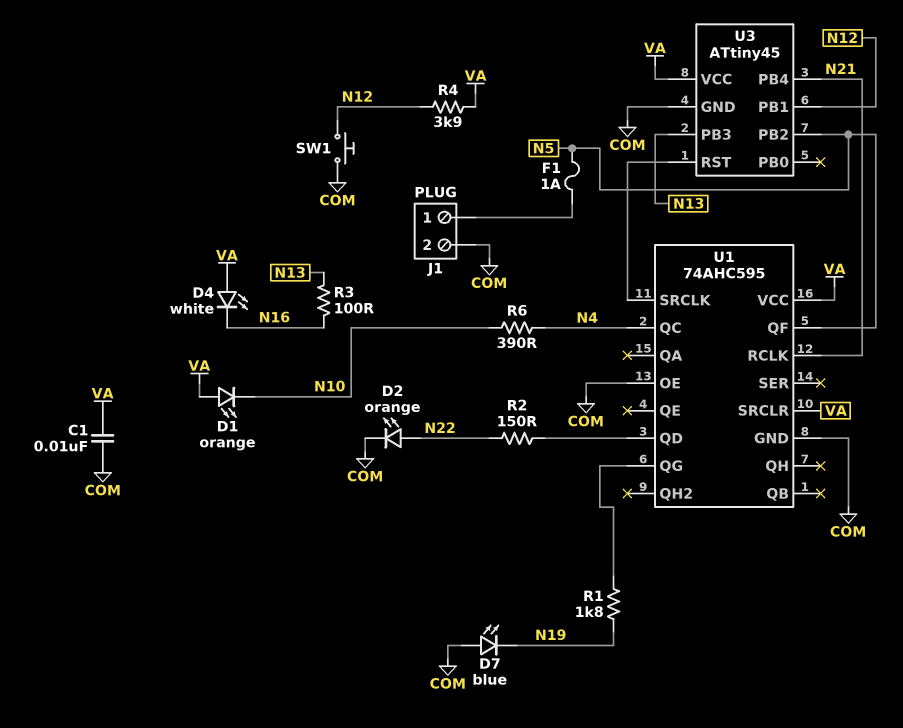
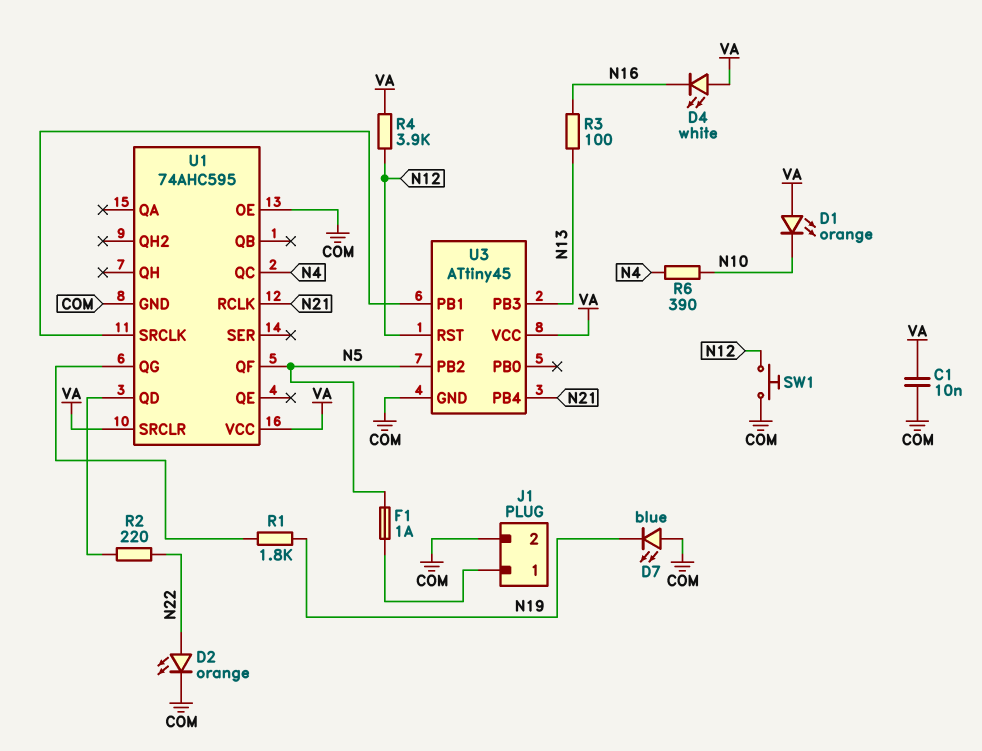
R2: 150 (N22, U1/QD) -> 220 (N22, U1/QD)
U3 pin PB1: N12 -> U1/SRCLK
U3 pin RST: U1/SRCLK -> N12

